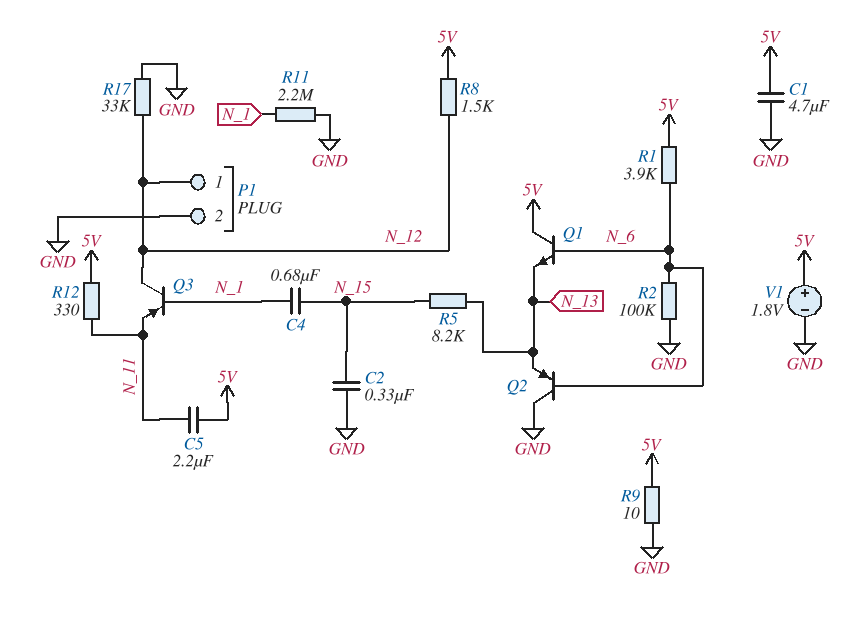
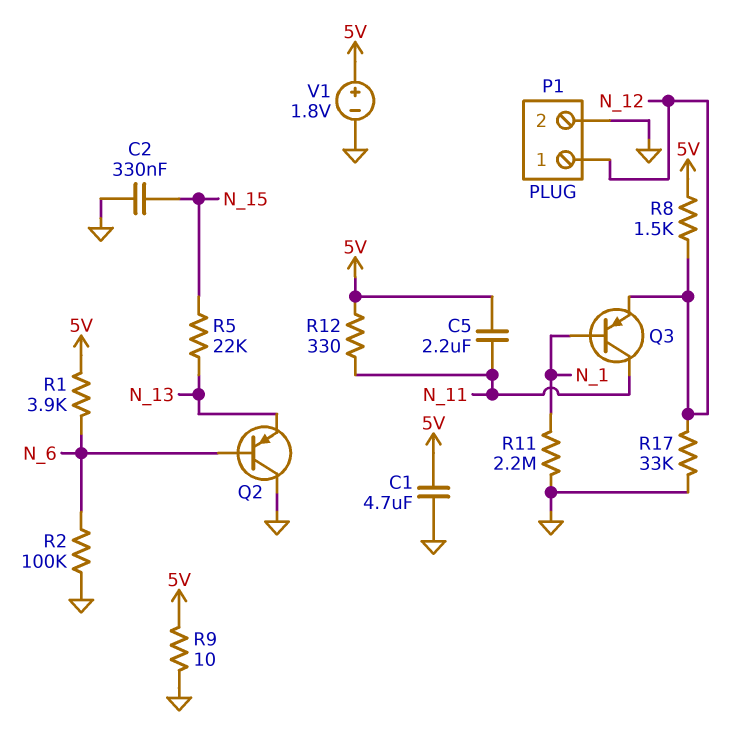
C4: 680nF (N_1, N_15) -> none
Q1: NPN (B N_6, C 5V, E N_13) -> none
Q3: PNP (B N_1, C N_12, E N_11) -> PNP (B N_1, C N_11, E N_12)
R5: 8.2k (N_13, N_15) -> 22k (N_13, N_15)

